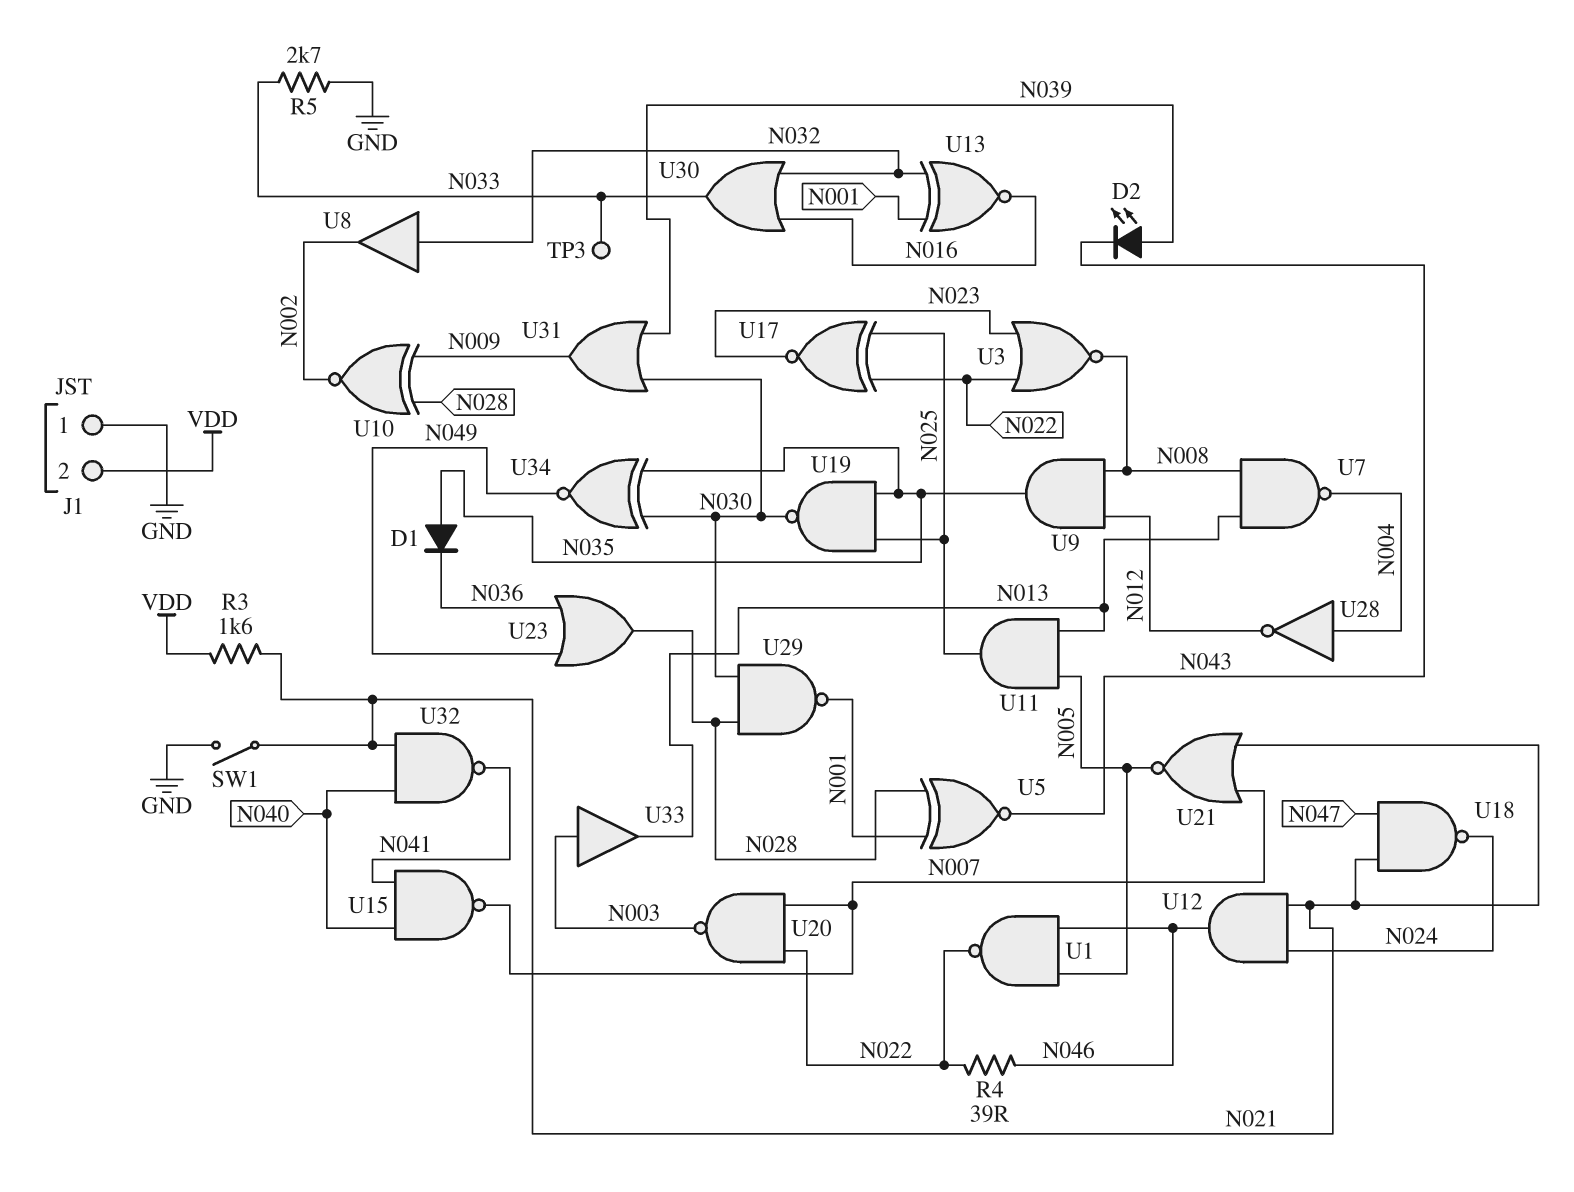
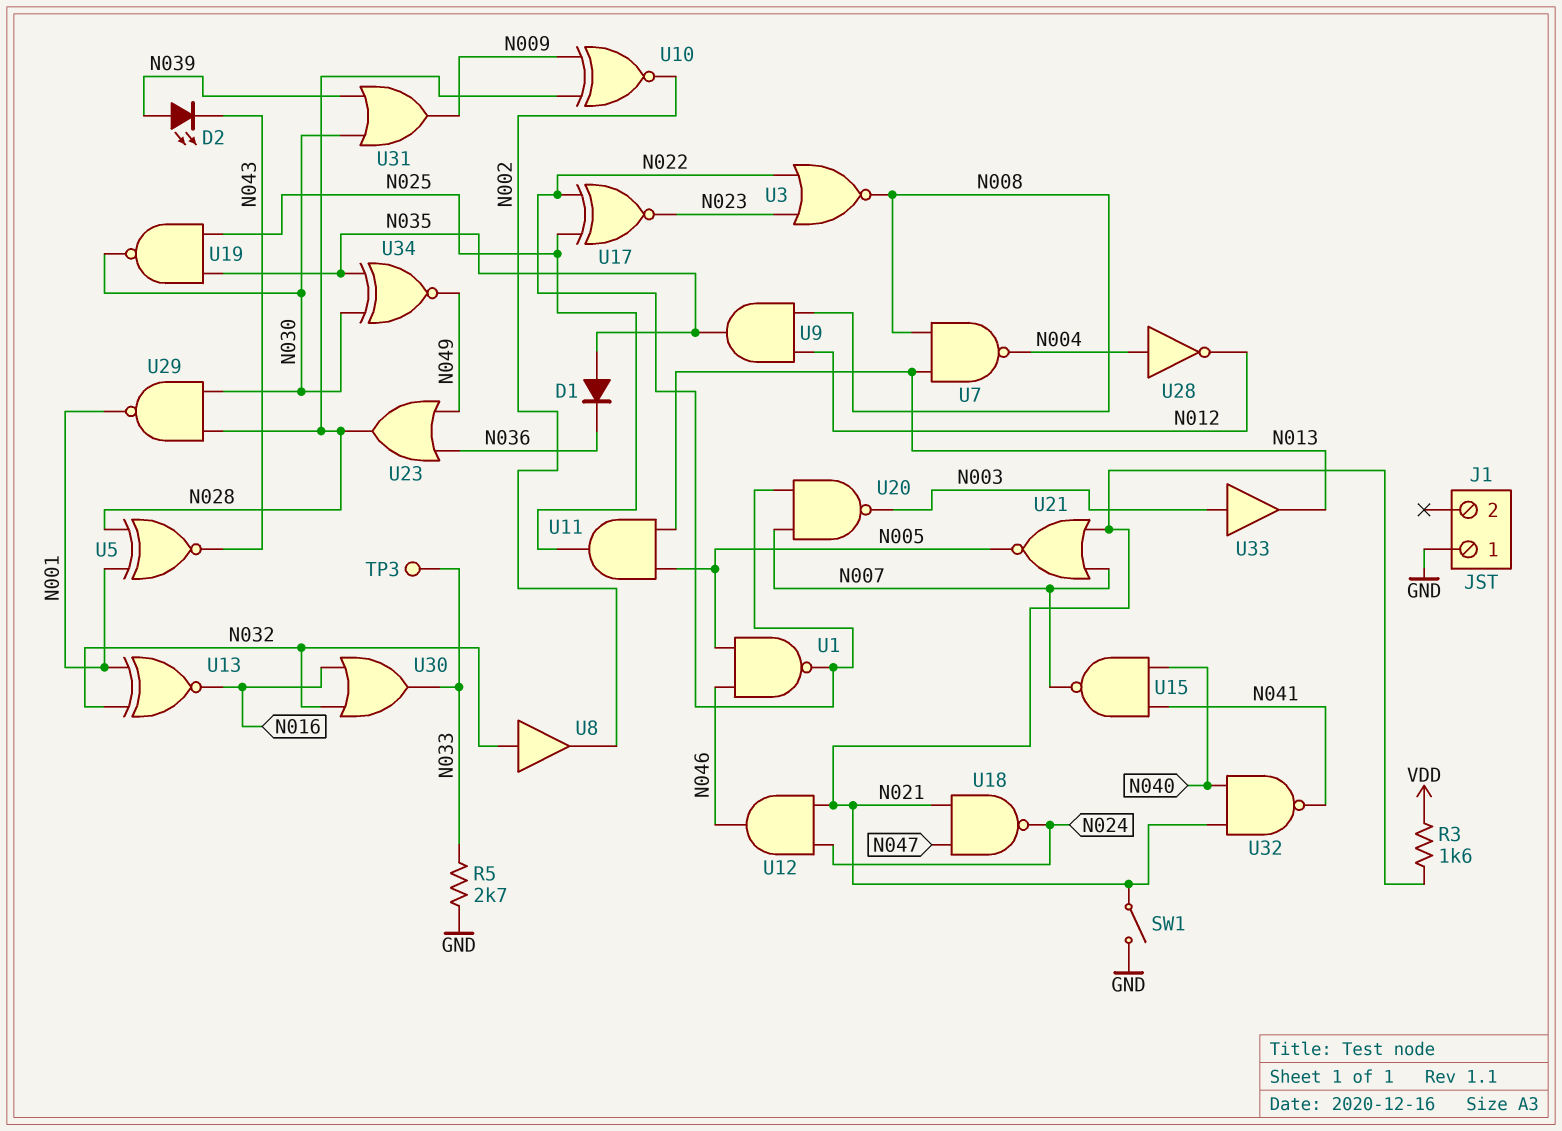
J1 pin 2: VDD -> none
R4: 39 (N022, N046) -> none

